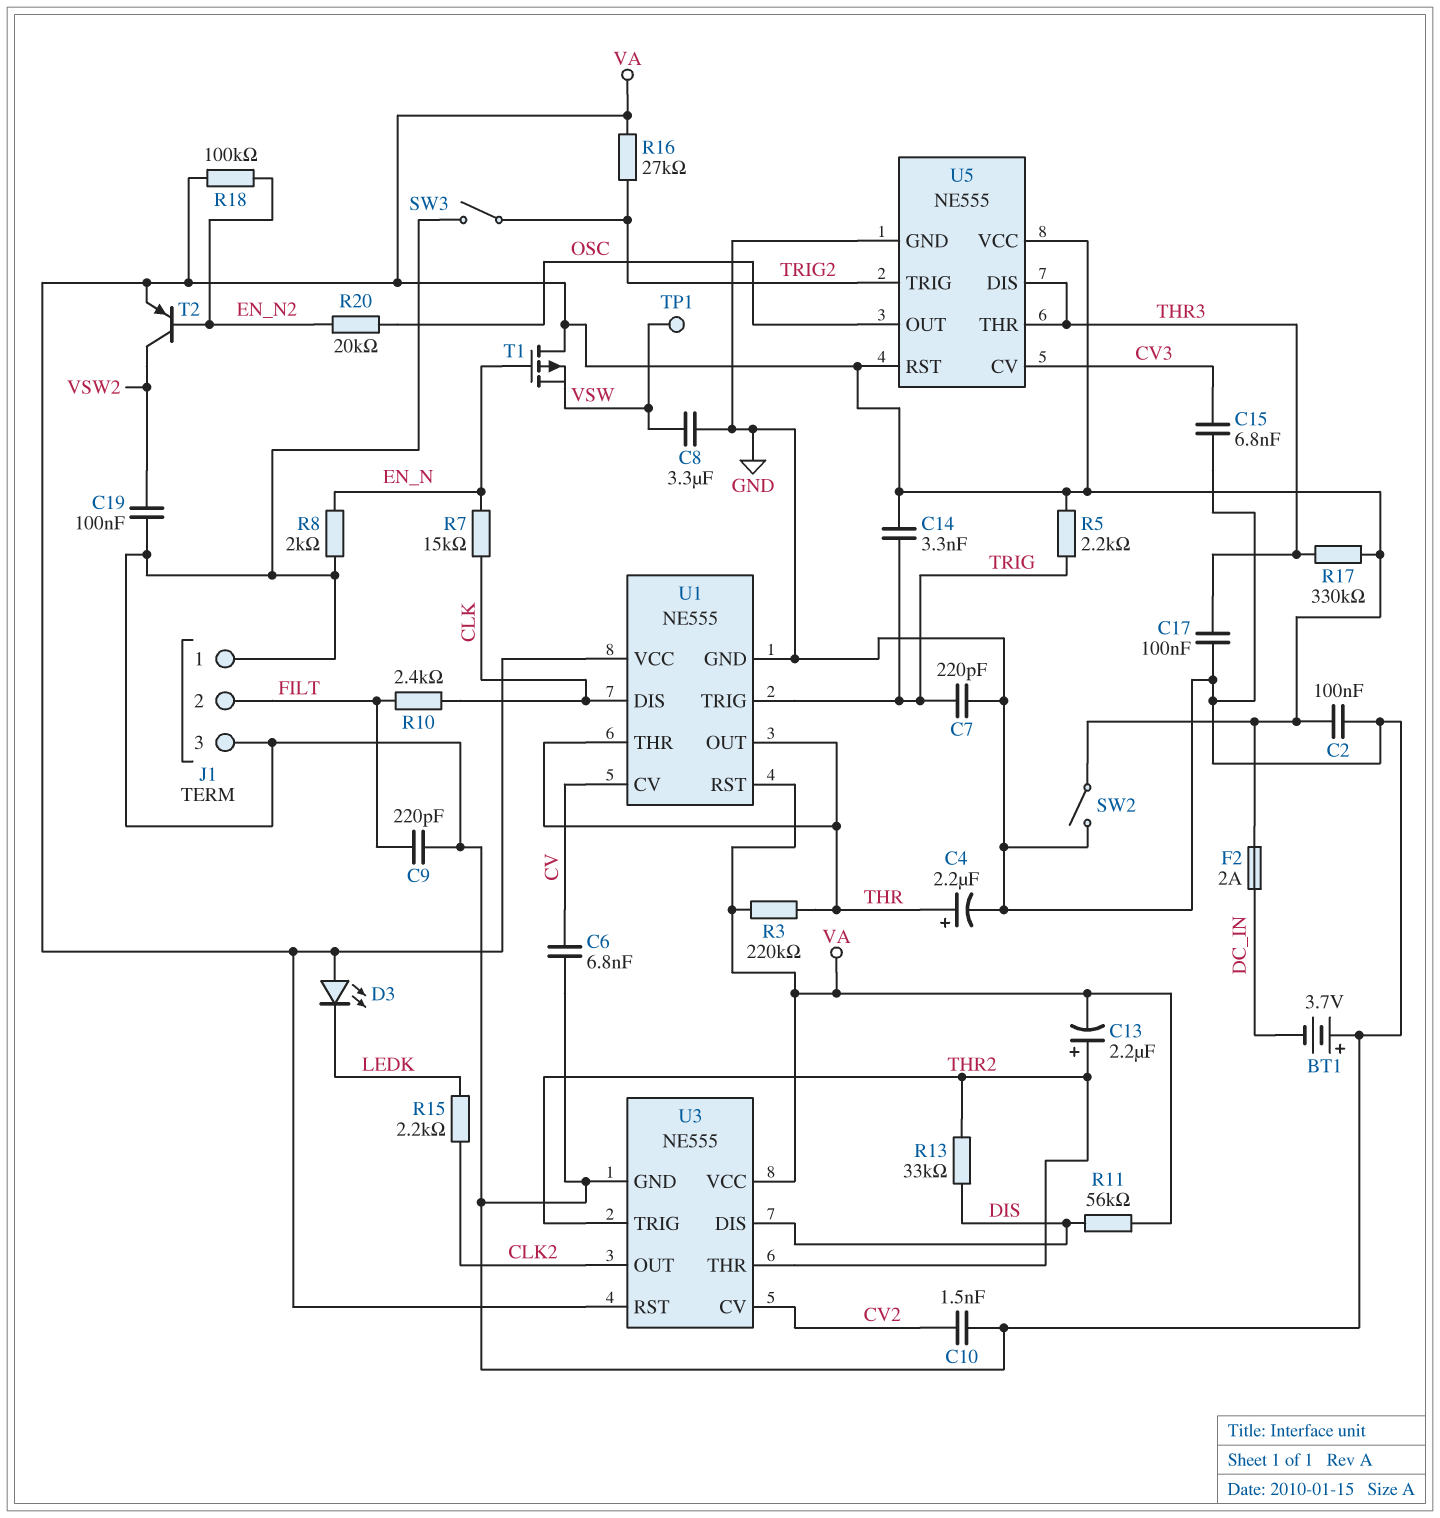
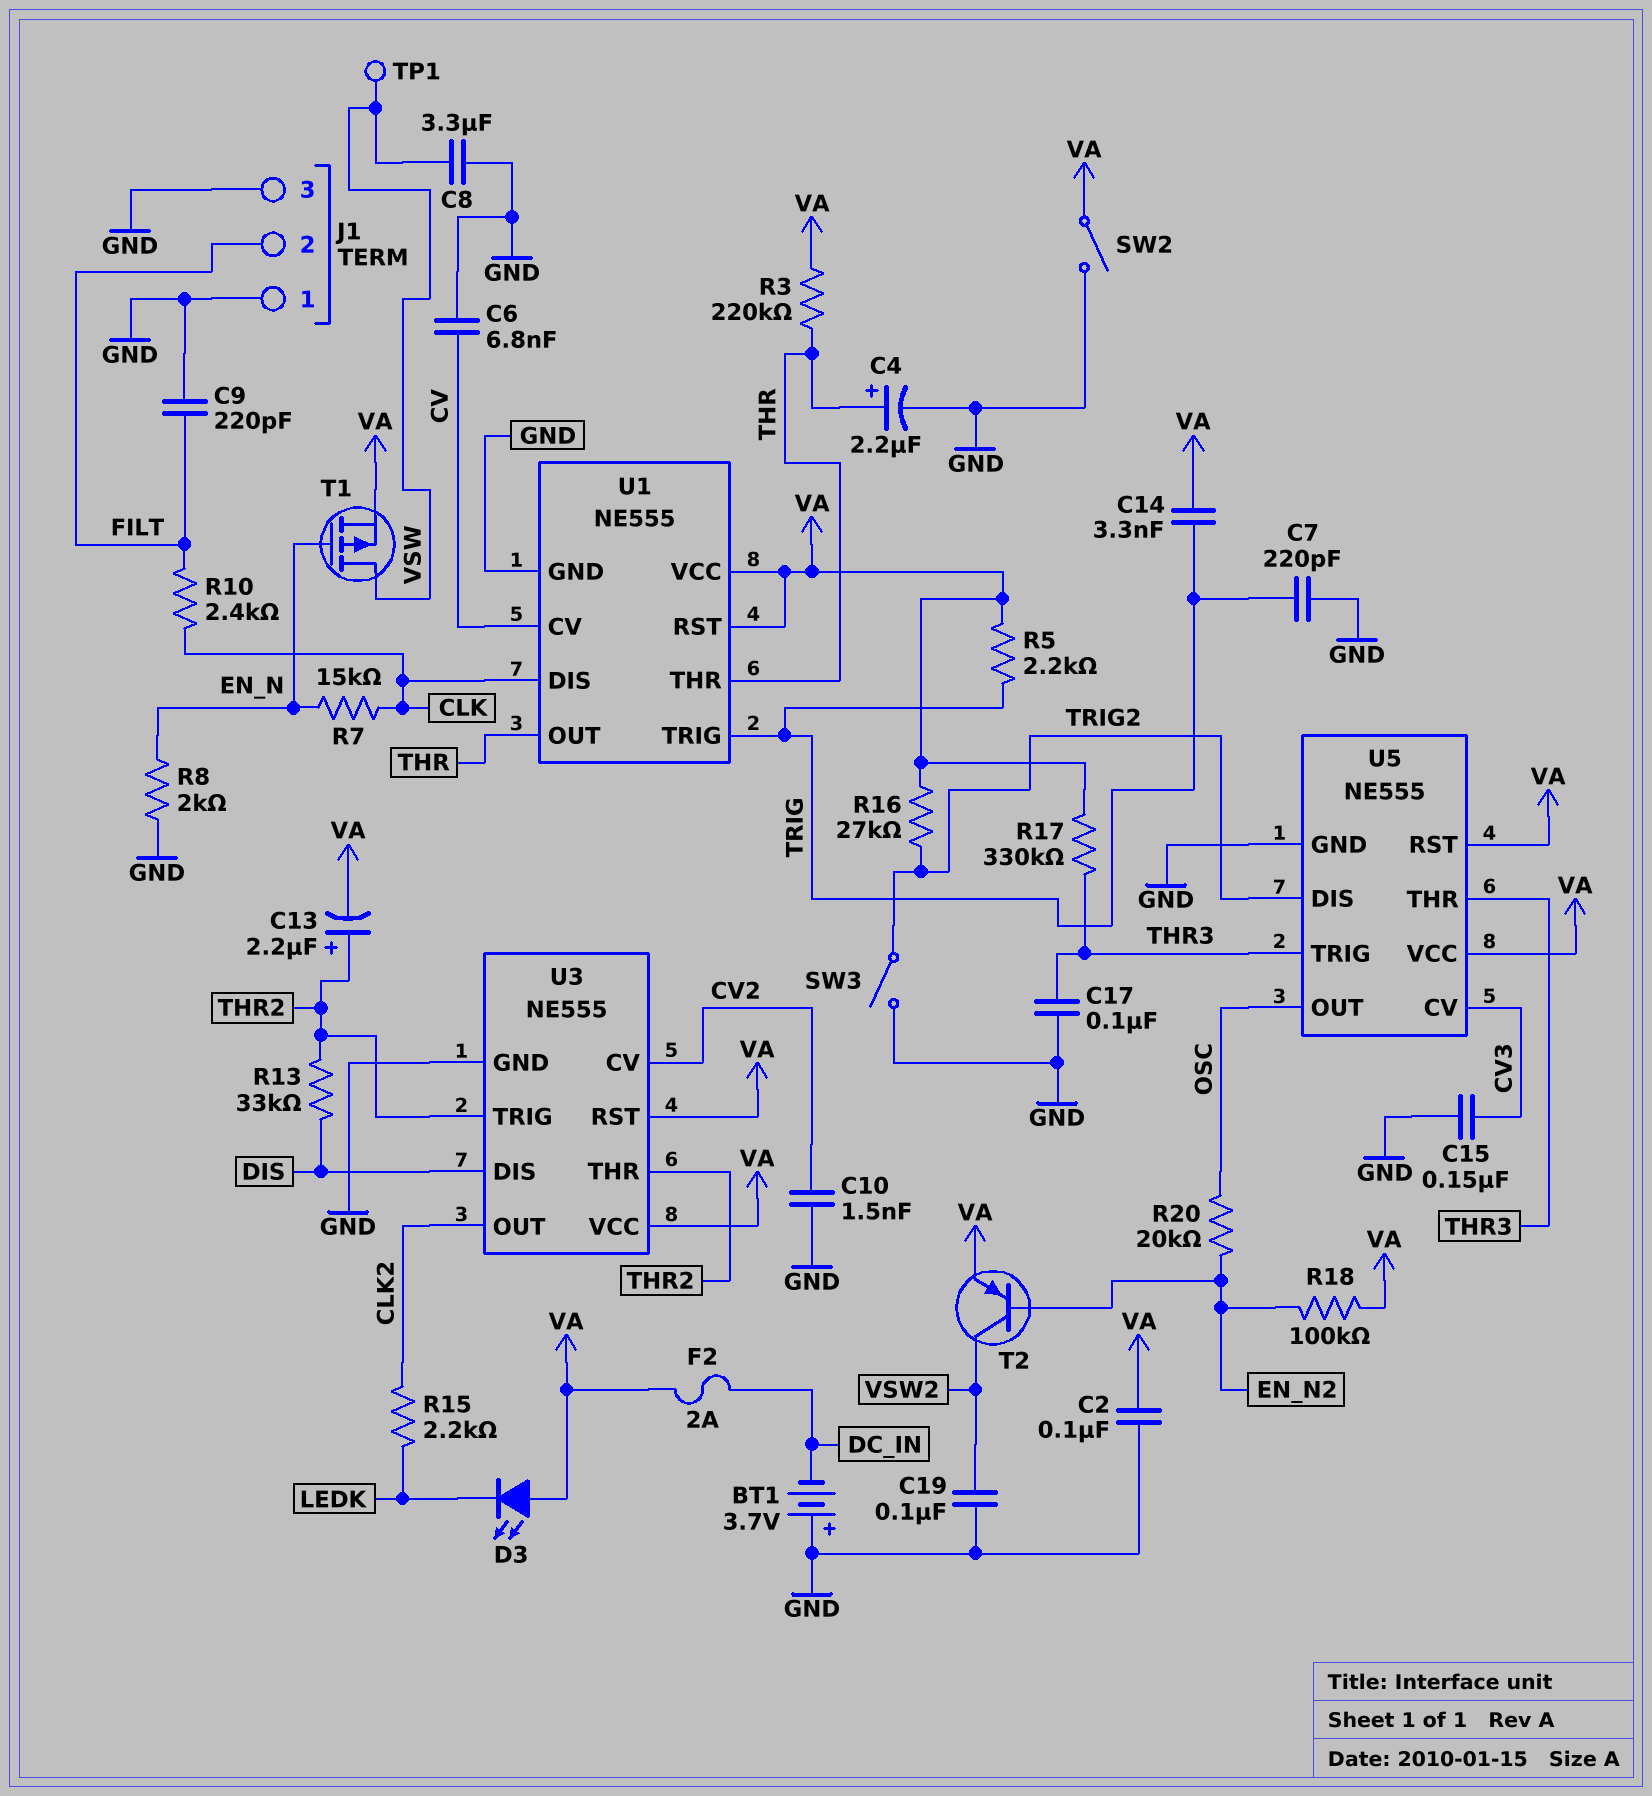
C15: 6.8nF (CV3, GND) -> 150nF (CV3, GND)
R11: 56k (DIS, VA) -> none
T1: PMOS (G EN_N, D VA, S VSW) -> PMOS (G EN_N, D VSW, S VA)
U5 pin DIS: THR3 -> TRIG2
U5 pin TRIG: TRIG2 -> THR3

